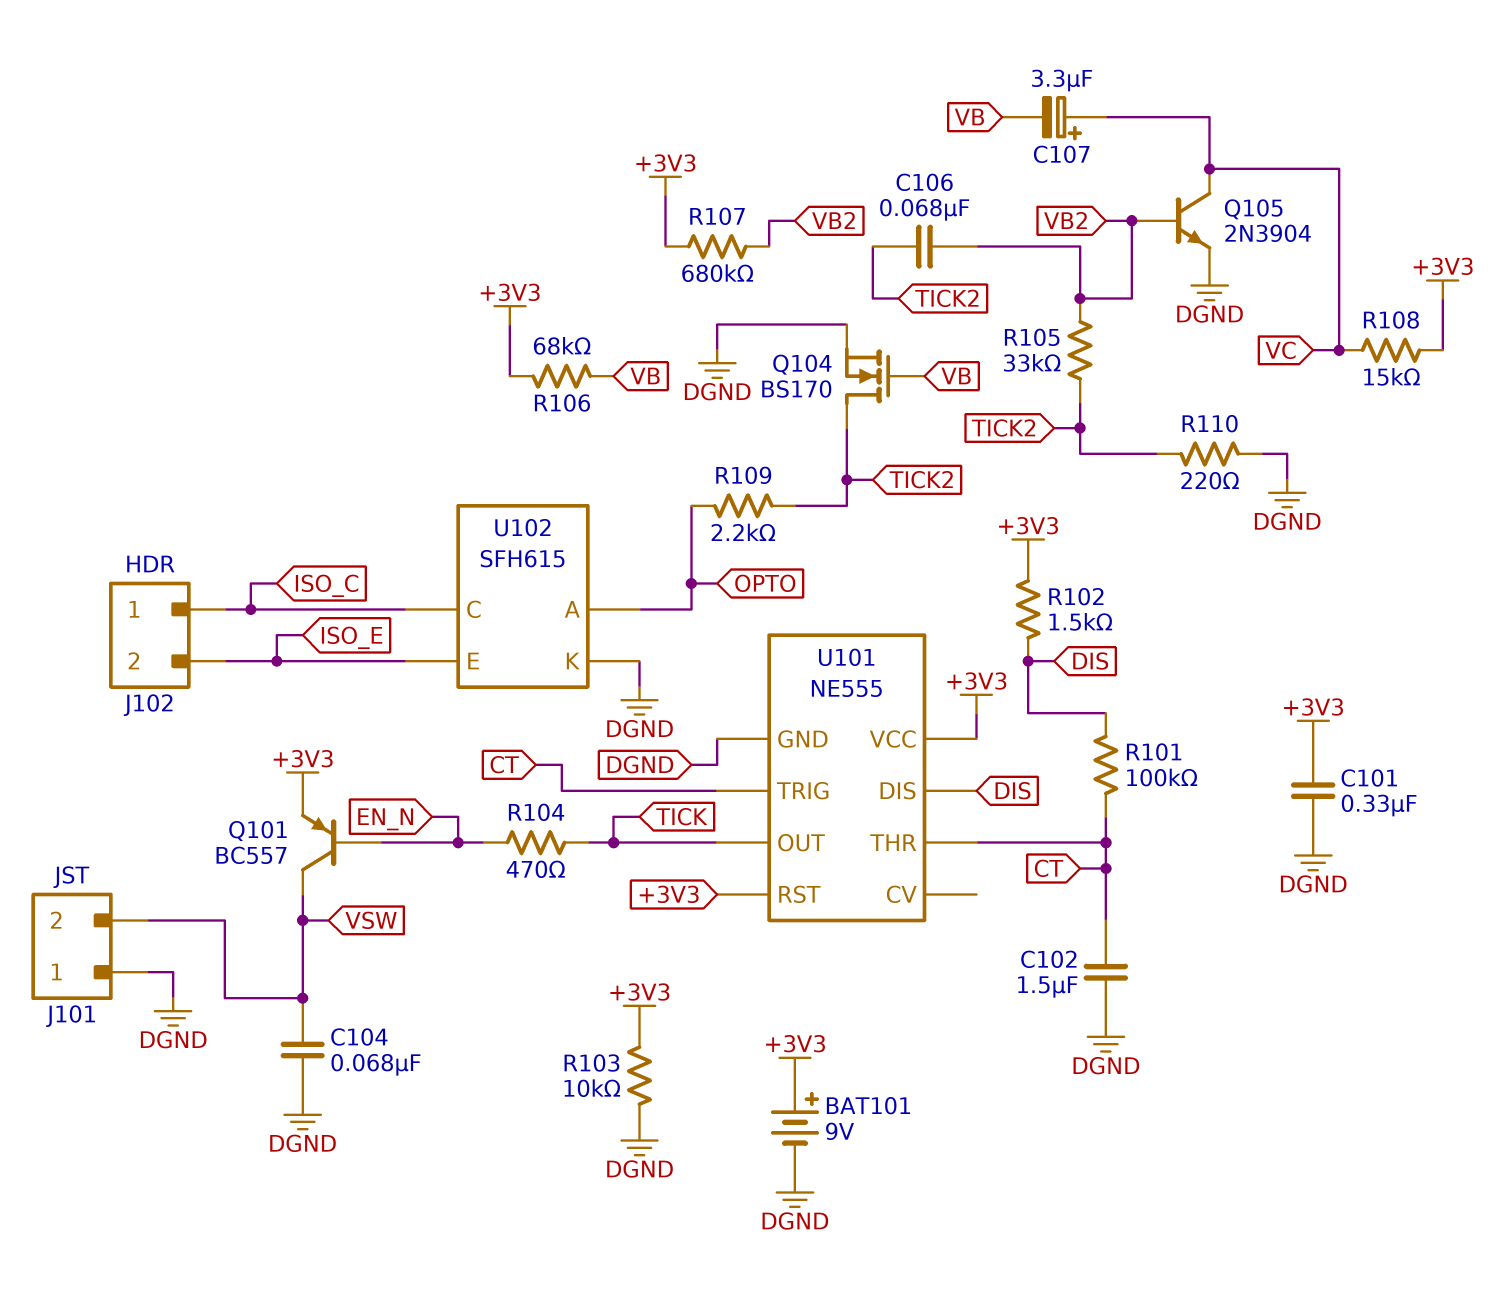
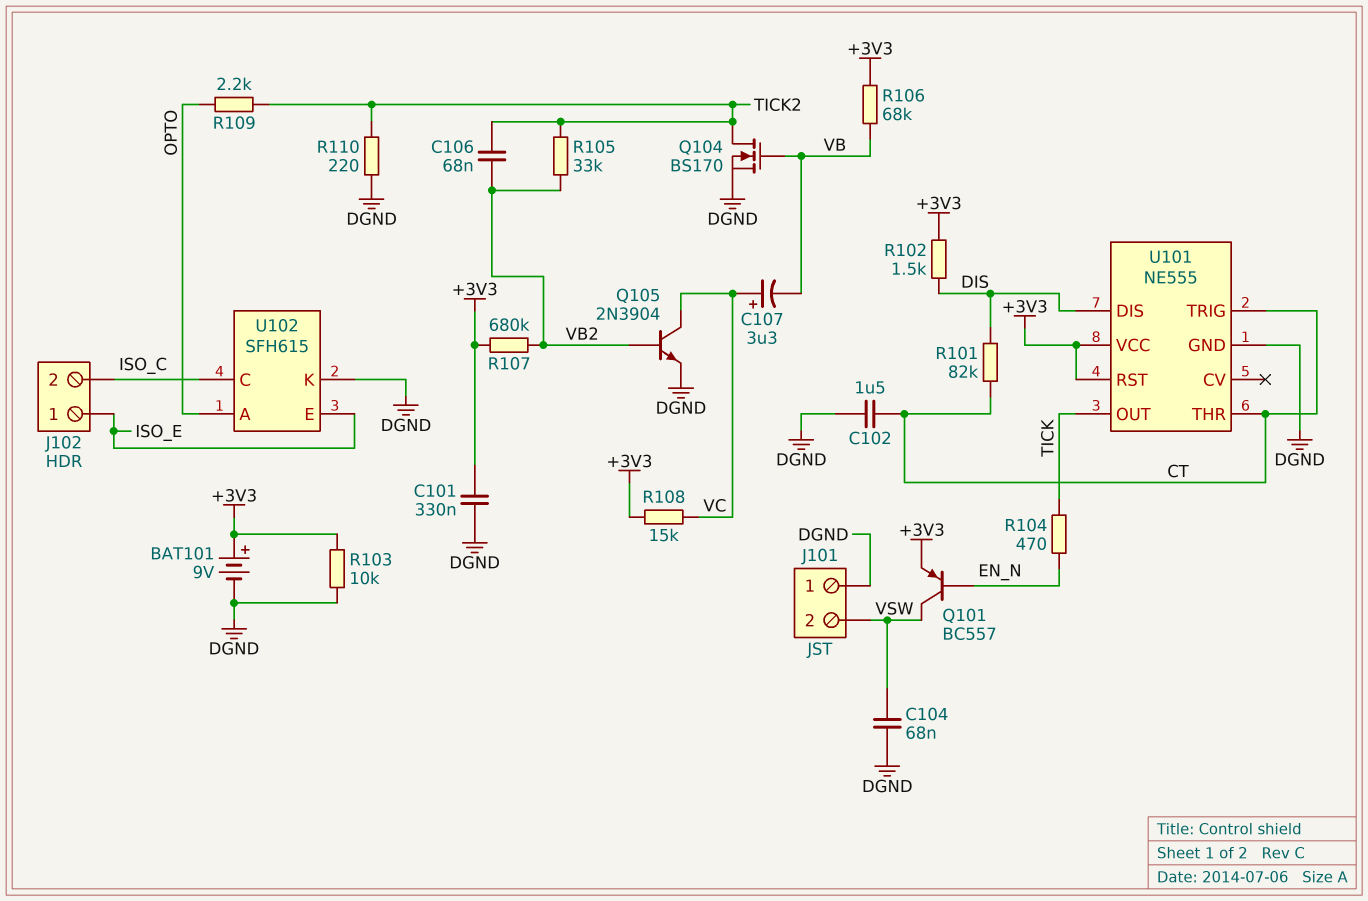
J102 pin 1: ISO_C -> ISO_E
J102 pin 2: ISO_E -> ISO_C
R101: 100k (CT, DIS) -> 82k (CT, DIS)

